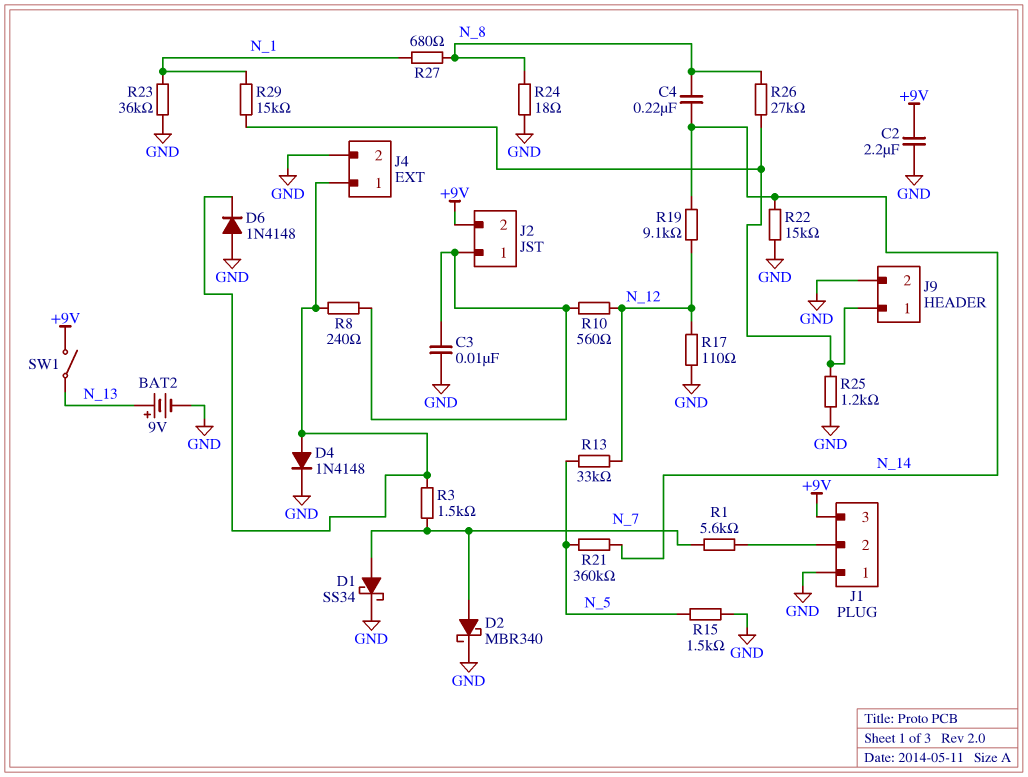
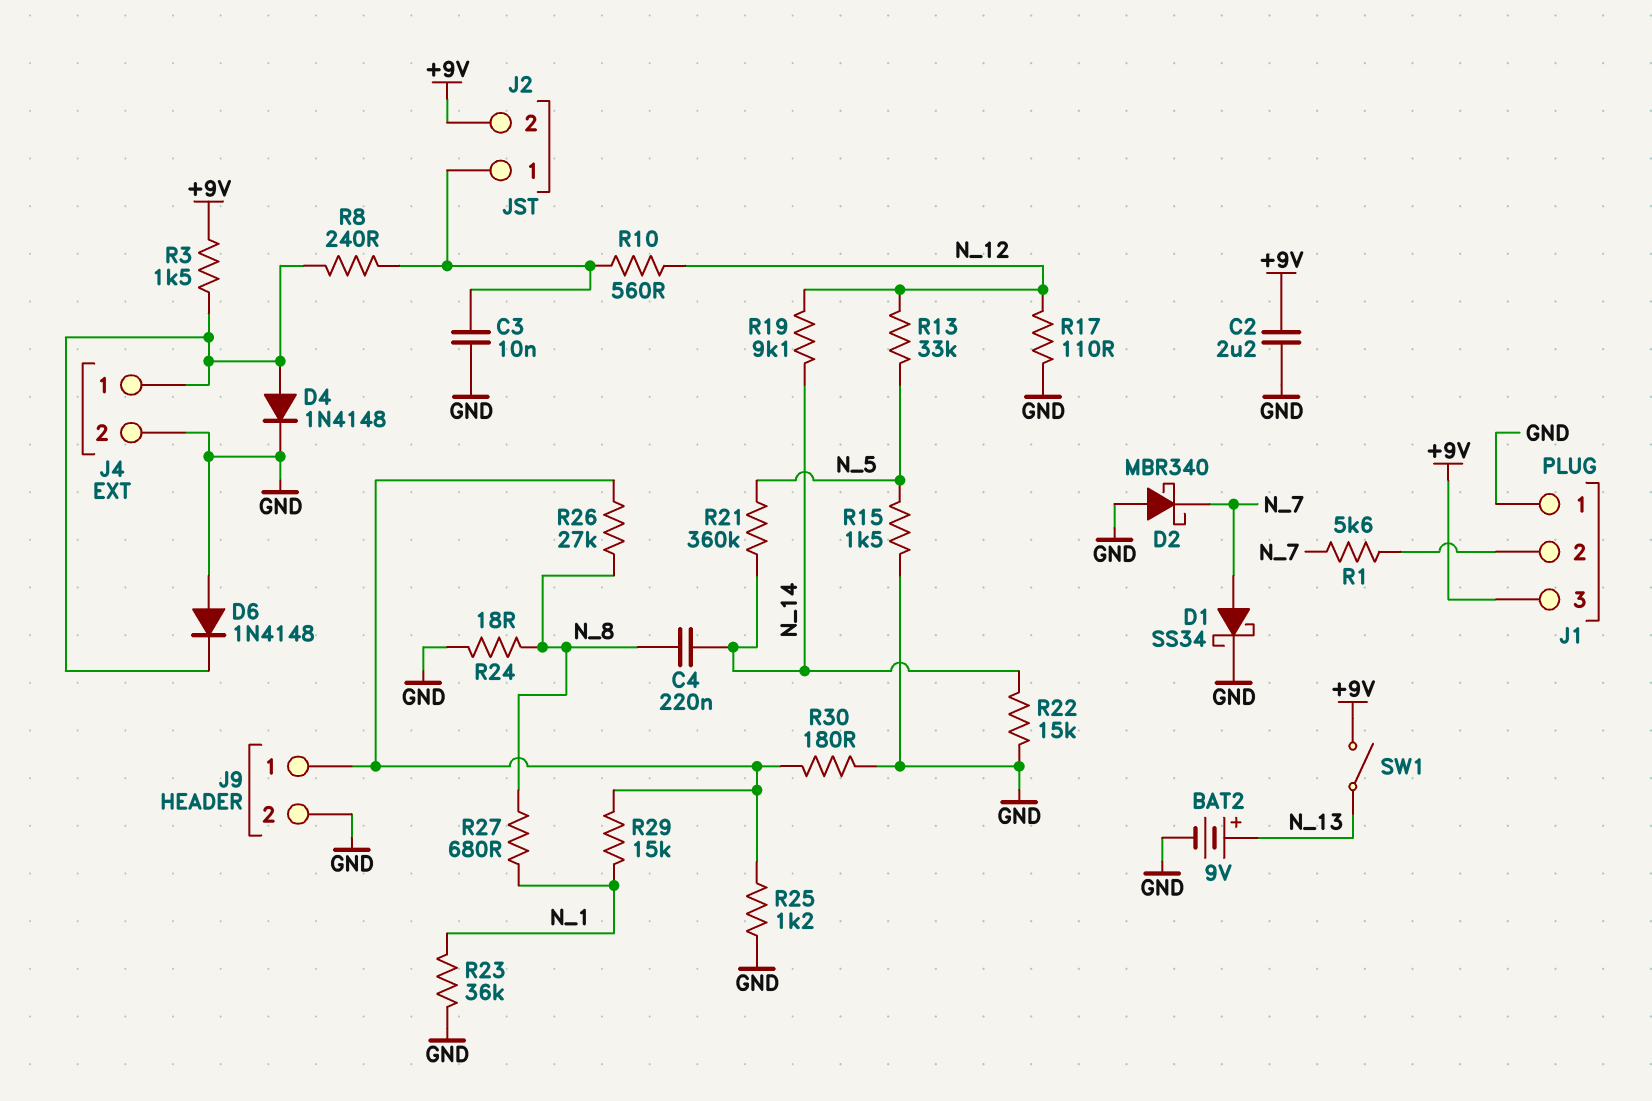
D2: schottky MBR340 (A N_7, K GND) -> schottky MBR340 (A GND, K N_7)
R3: 1.5k (J4/1, N_7) -> 1.5k (+9V, J4/1)
R30: none -> 180 (GND, J9/1)

